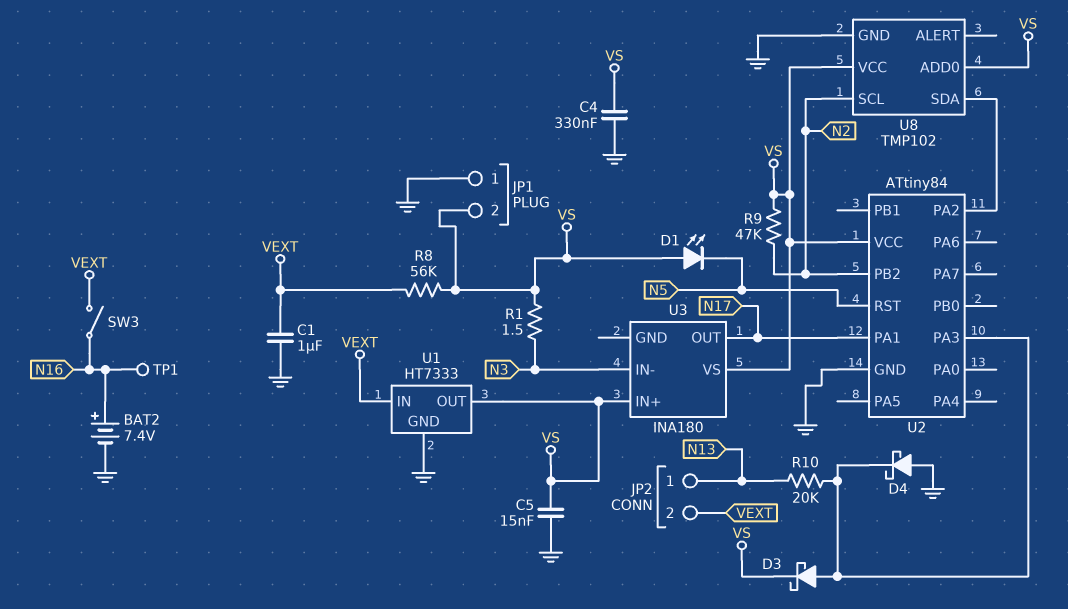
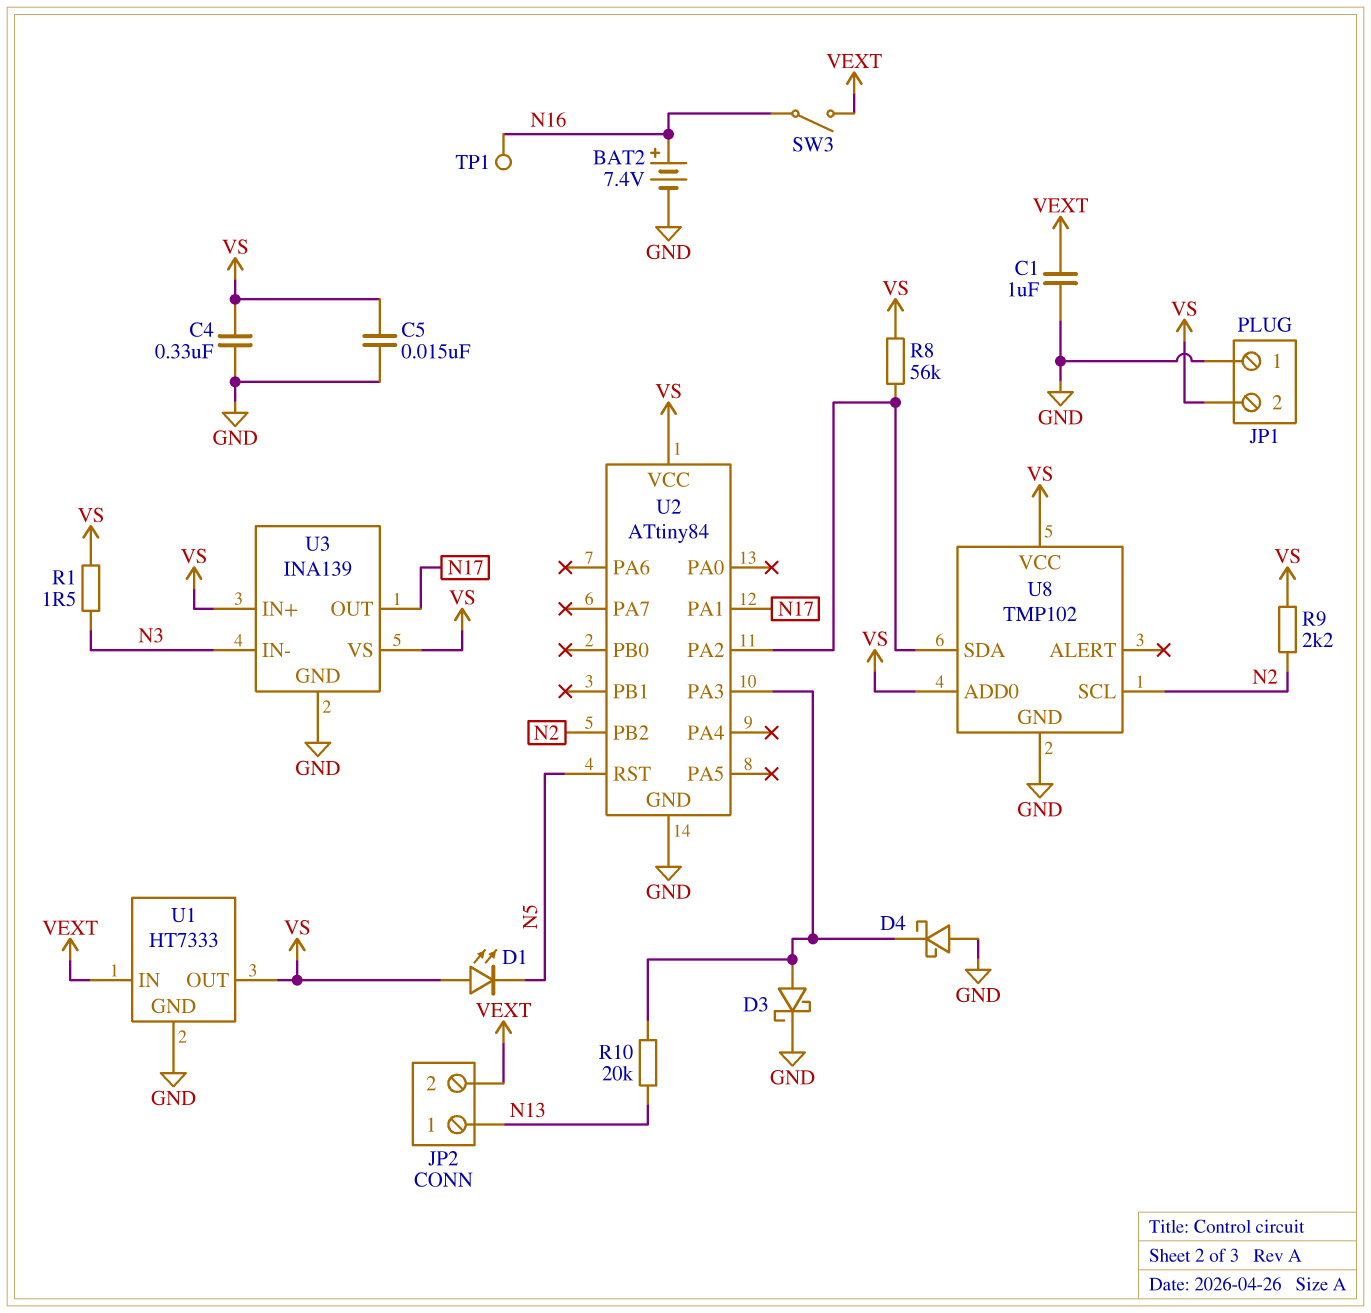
D3: schottky (A U2/PA3, K VS) -> schottky (A U2/PA3, K GND)
R8: 56k (VEXT, VS) -> 56k (U2/PA2, VS)
R9: 47k (N2, VS) -> 2.2k (N2, VS)
U3: INA180 -> INA139
U3 pin GND: none -> GND

